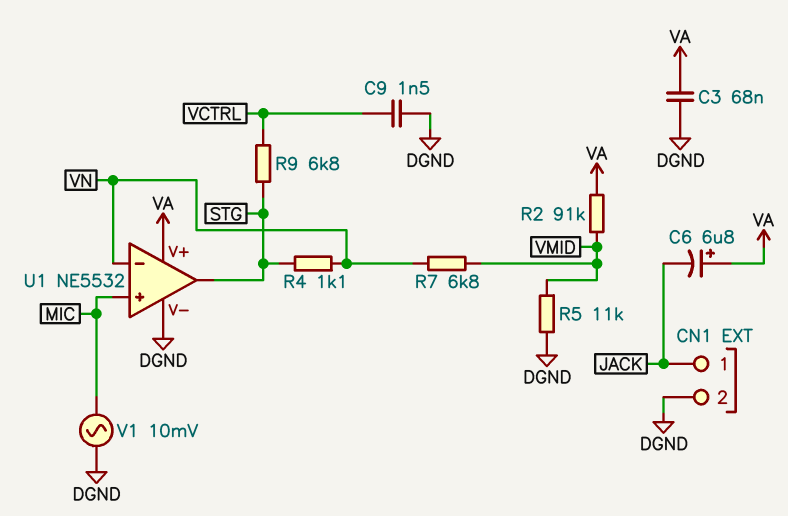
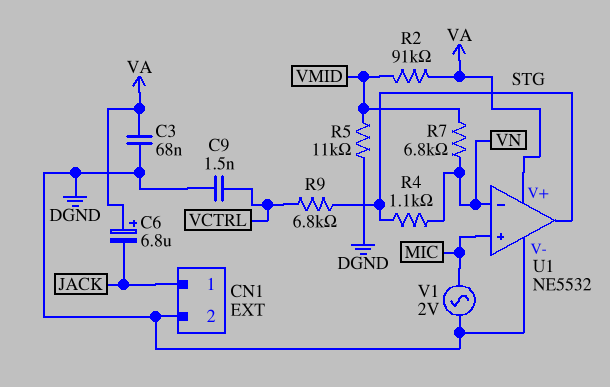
V1: AC 10mV (DGND, MIC) -> AC 2V (DGND, MIC)

